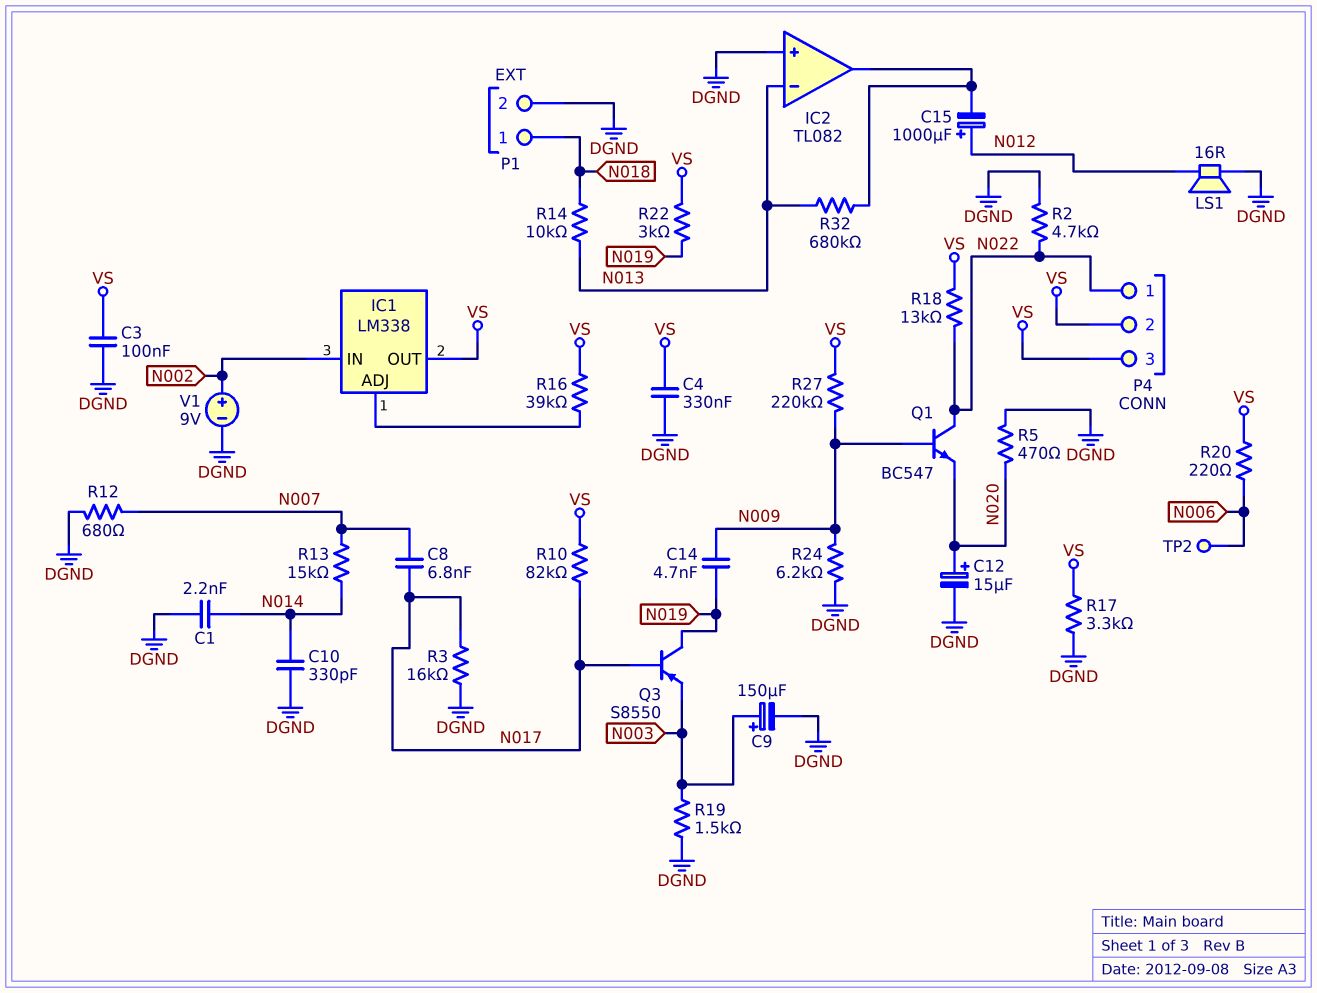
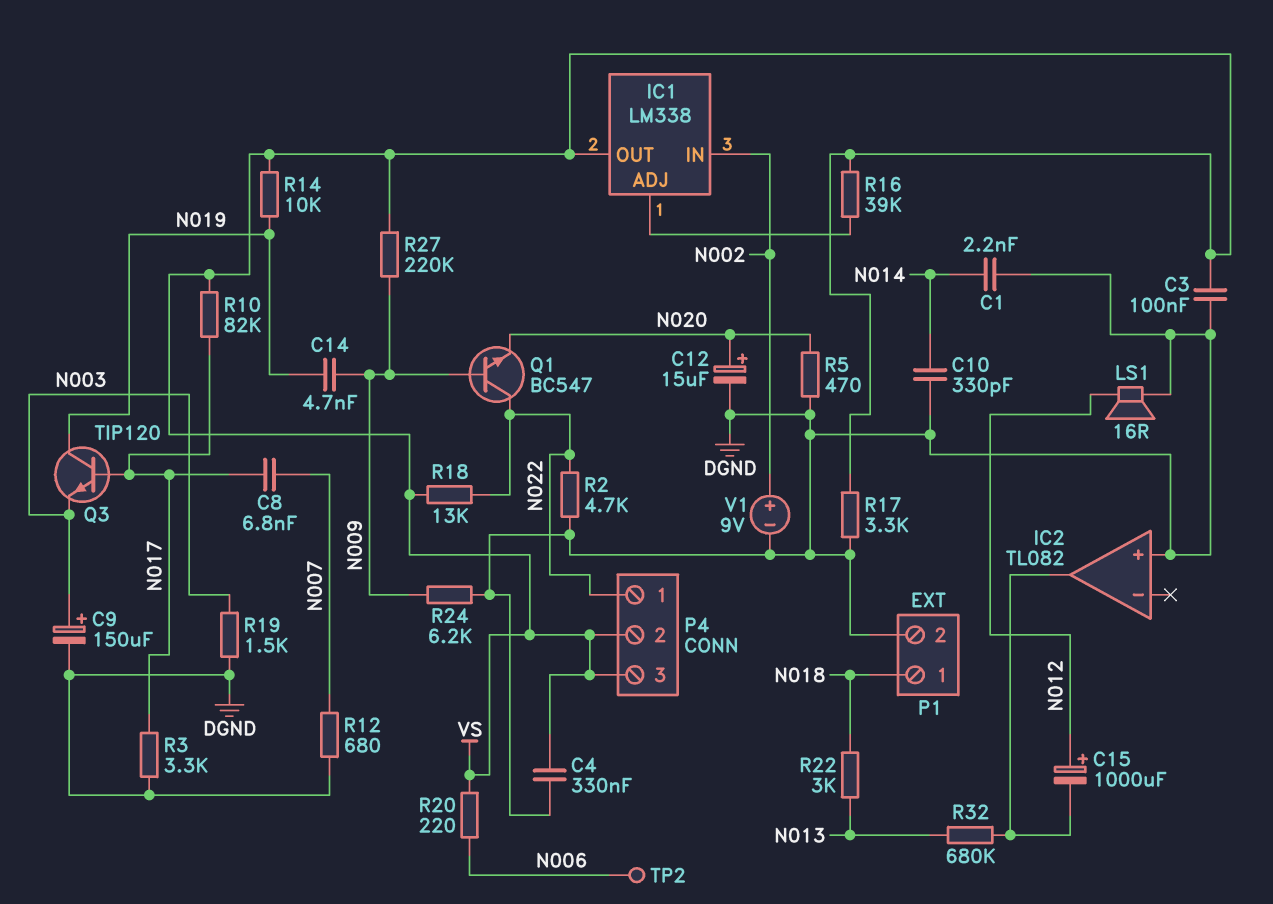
IC2 pin in-: N013 -> none
Q3: PNP S8550 (B N017, C N019, E N003) -> NPN TIP120 (B N017, C N019, E N003)
R3: 16k (DGND, N017) -> 3.3k (DGND, N017)
R13: 15k (N007, N014) -> none
R14: 10k (N013, N018) -> 10k (N019, VS)
R22: 3k (N019, VS) -> 3k (N013, N018)

